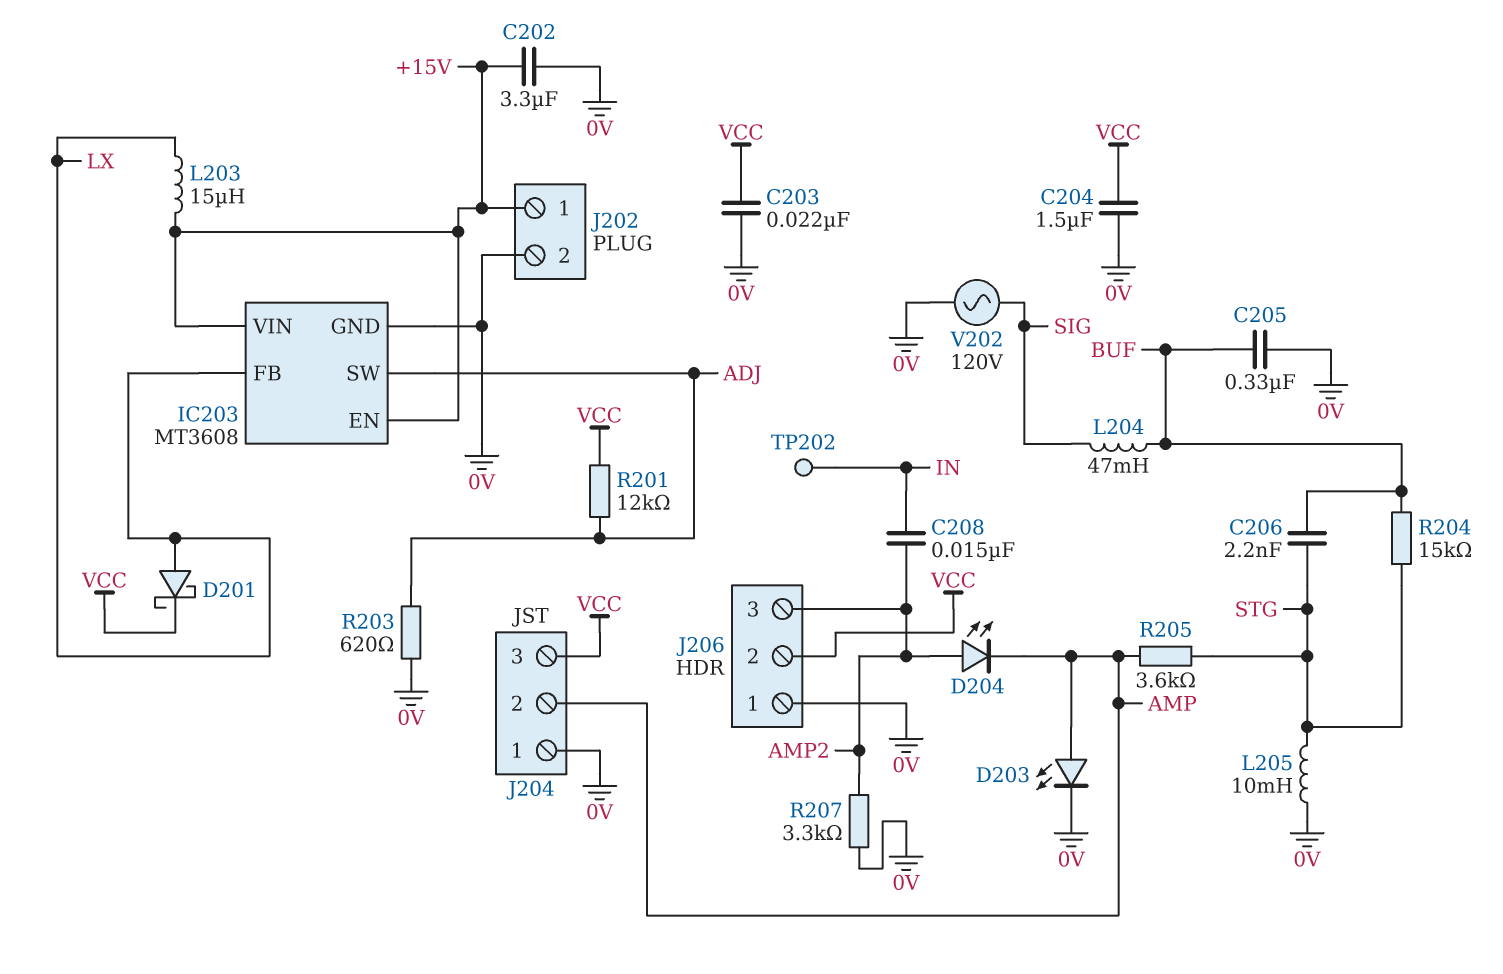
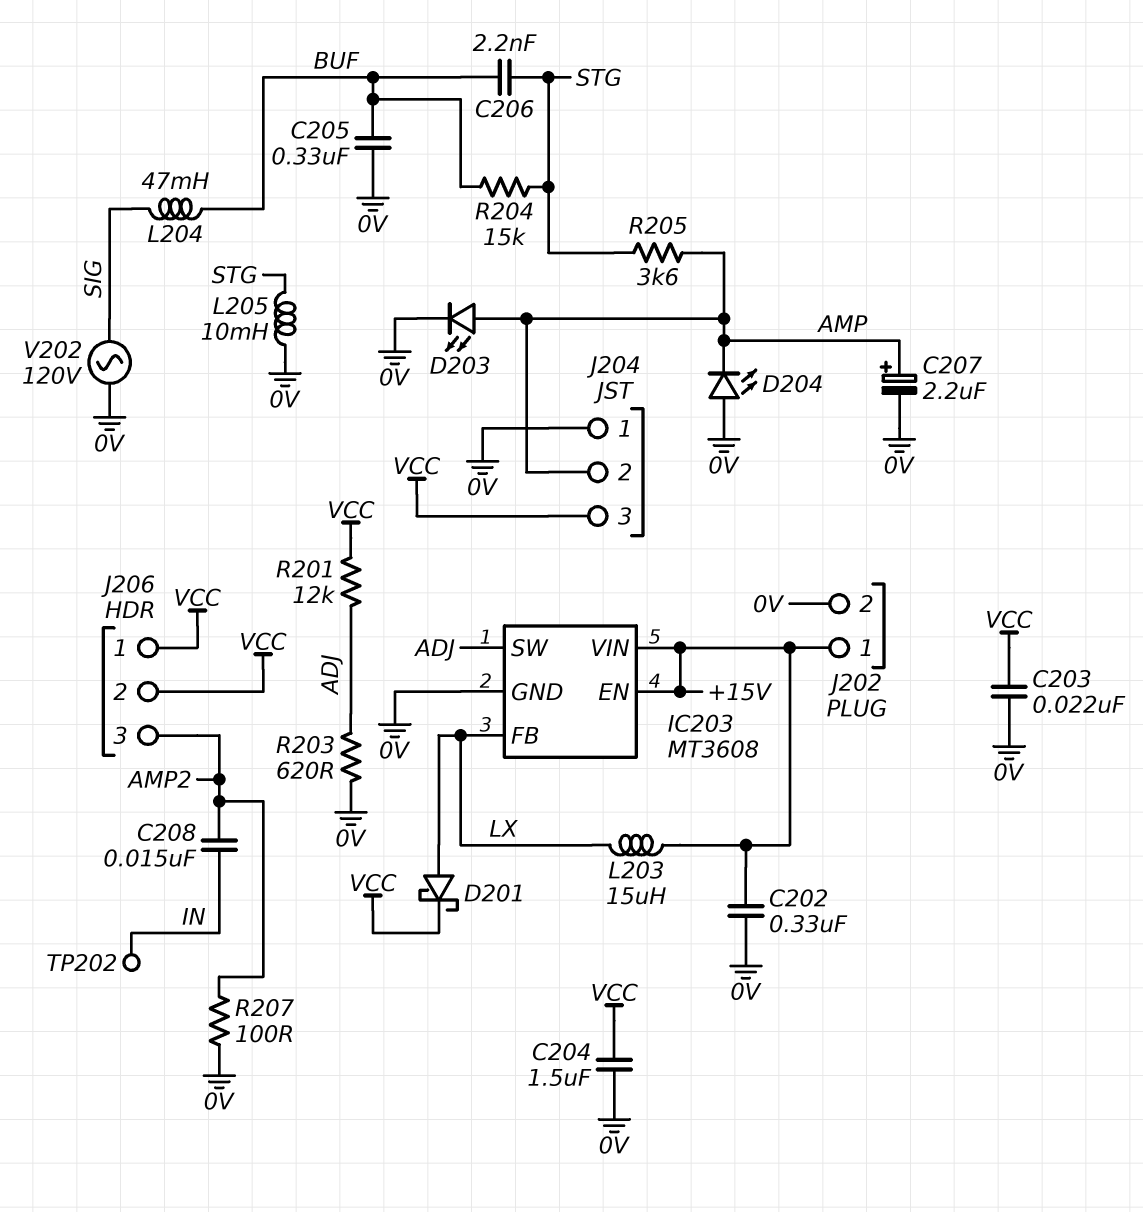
C202: 3.3uF (+15V, 0V) -> 330nF (+15V, 0V)
C207: none -> 2.2uF (plus AMP, minus 0V)
D204: LED (A AMP2, K AMP) -> LED (A 0V, K AMP)
J206 pin 1: 0V -> VCC
R207: 3.3k (0V, AMP2) -> 100 (0V, AMP2)

